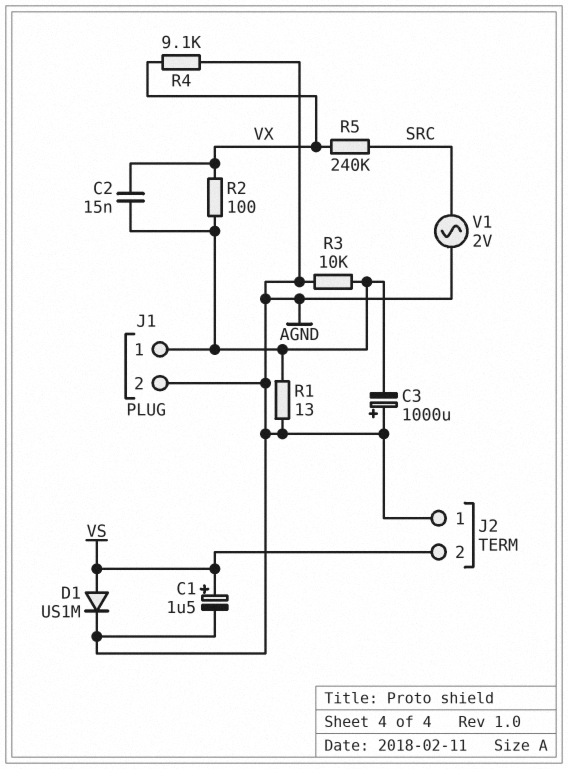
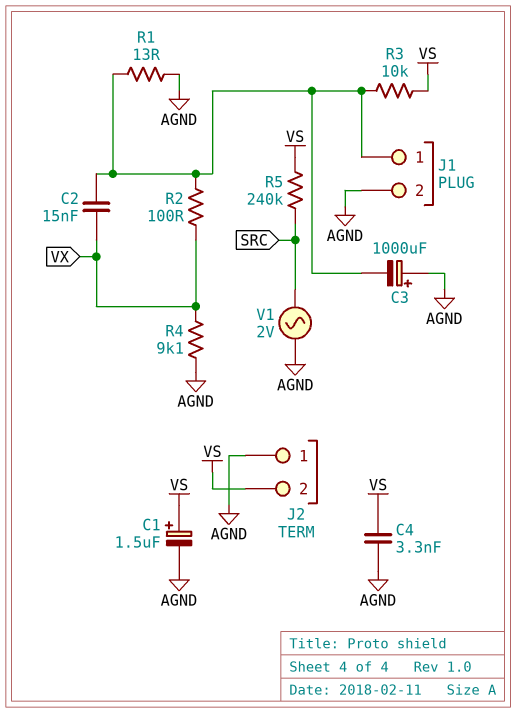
C4: none -> 3.3nF (AGND, VS)
D1: diode US1M (A VS, K AGND) -> none
R3: 10k (AGND, J1/1) -> 10k (J1/1, VS)
R5: 240k (SRC, VX) -> 240k (SRC, VS)

